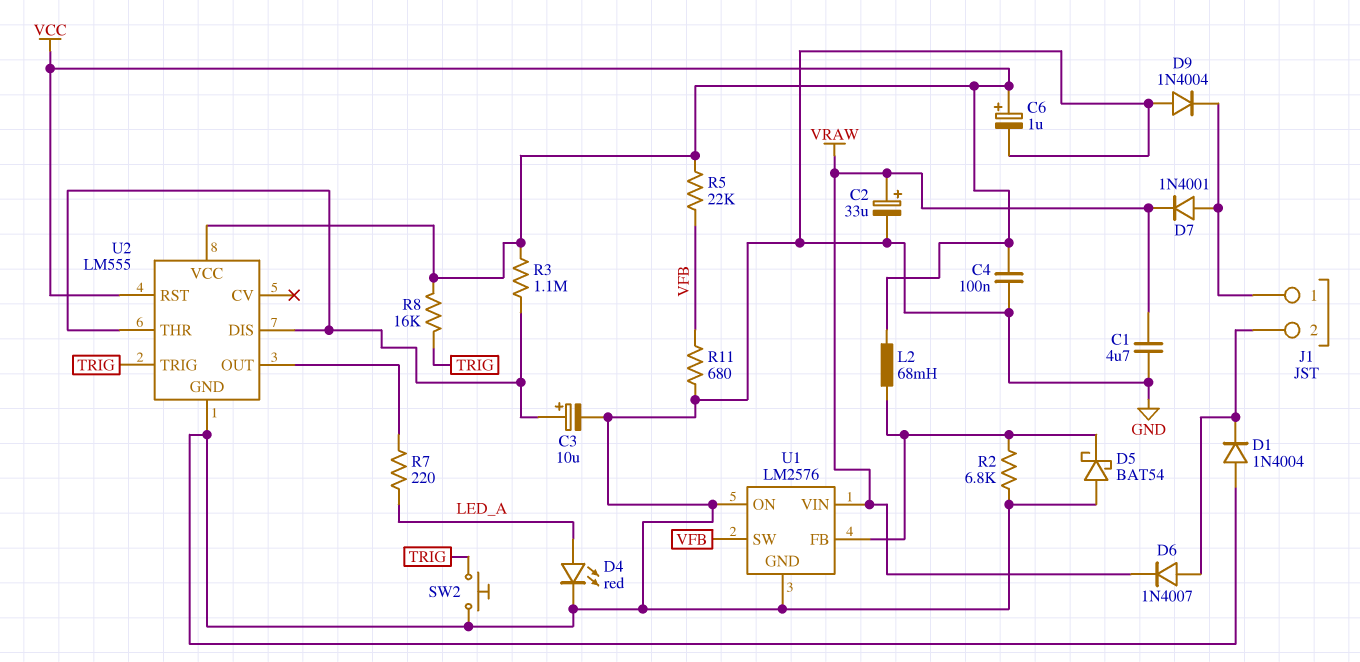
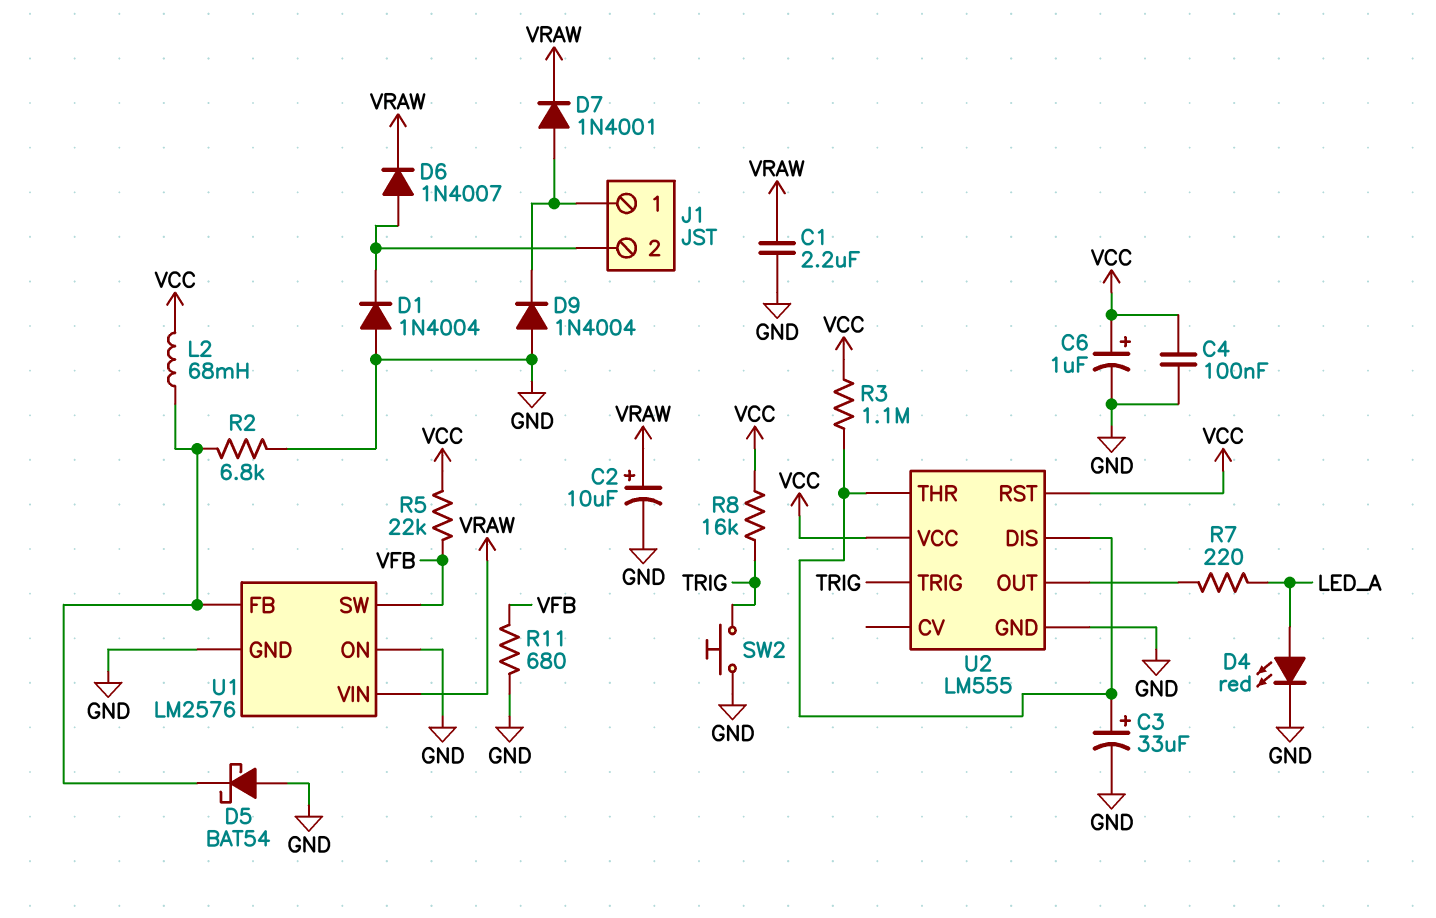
C1: 4.7uF (GND, VRAW) -> 2.2uF (GND, VRAW)
C2: 33uF (plus VRAW, minus GND) -> 10uF (plus VRAW, minus GND)
C3: 10uF (plus U2/DIS, minus GND) -> 33uF (plus U2/DIS, minus GND)

